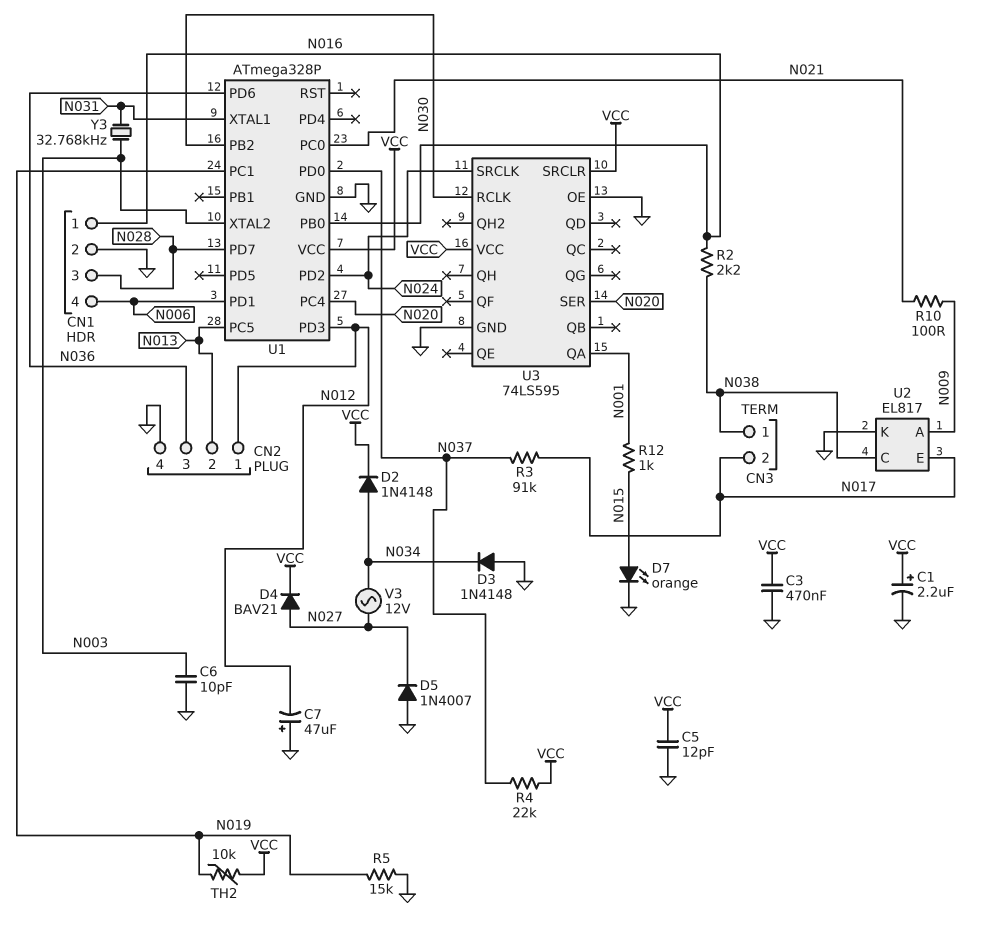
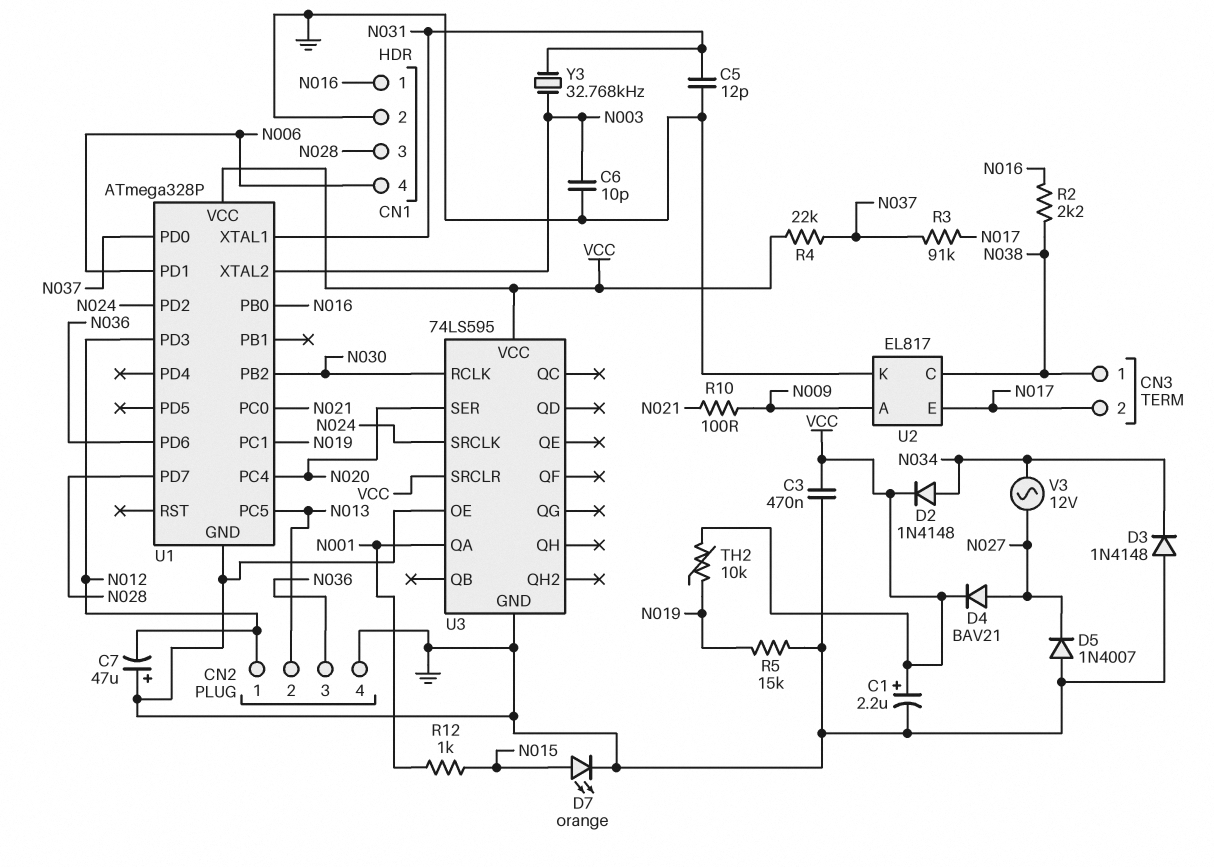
C5: 12pF (GND, VCC) -> 12pF (GND, N031)

